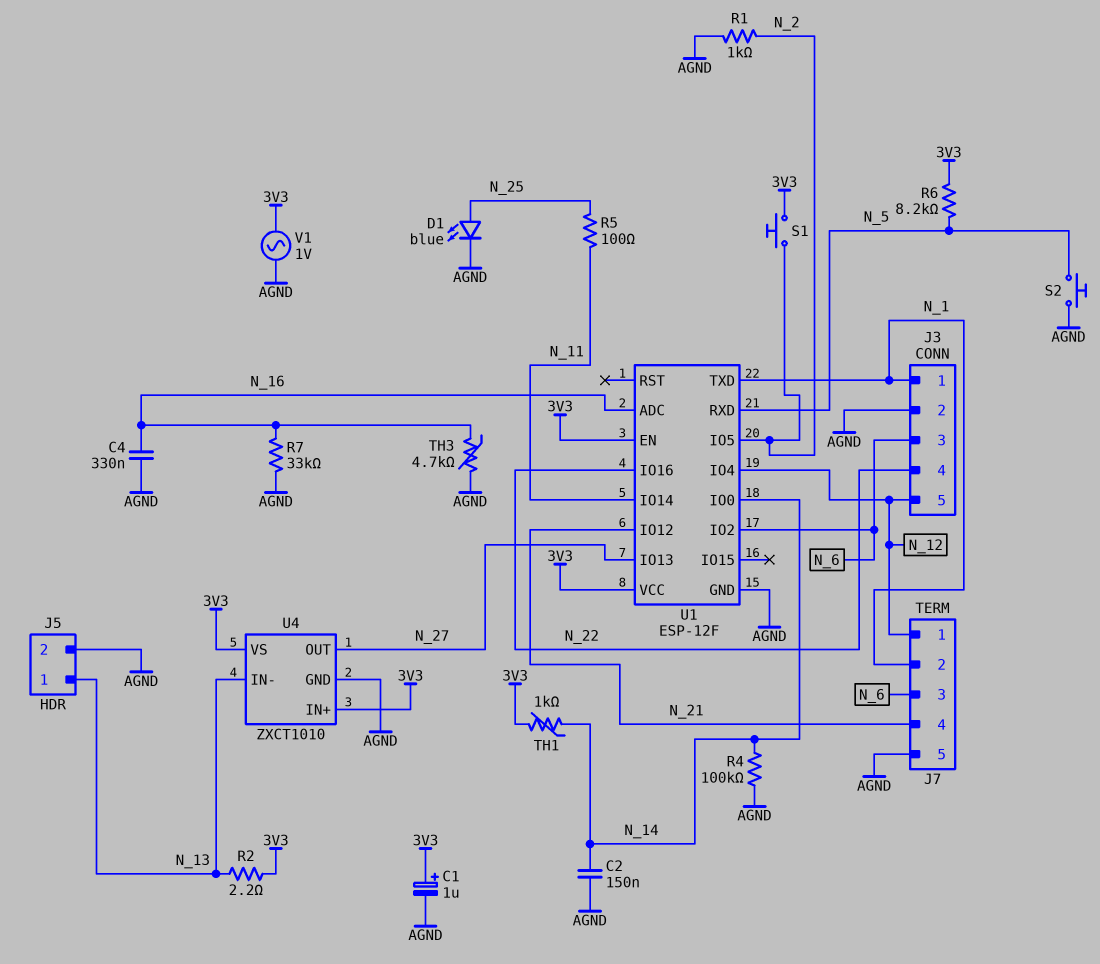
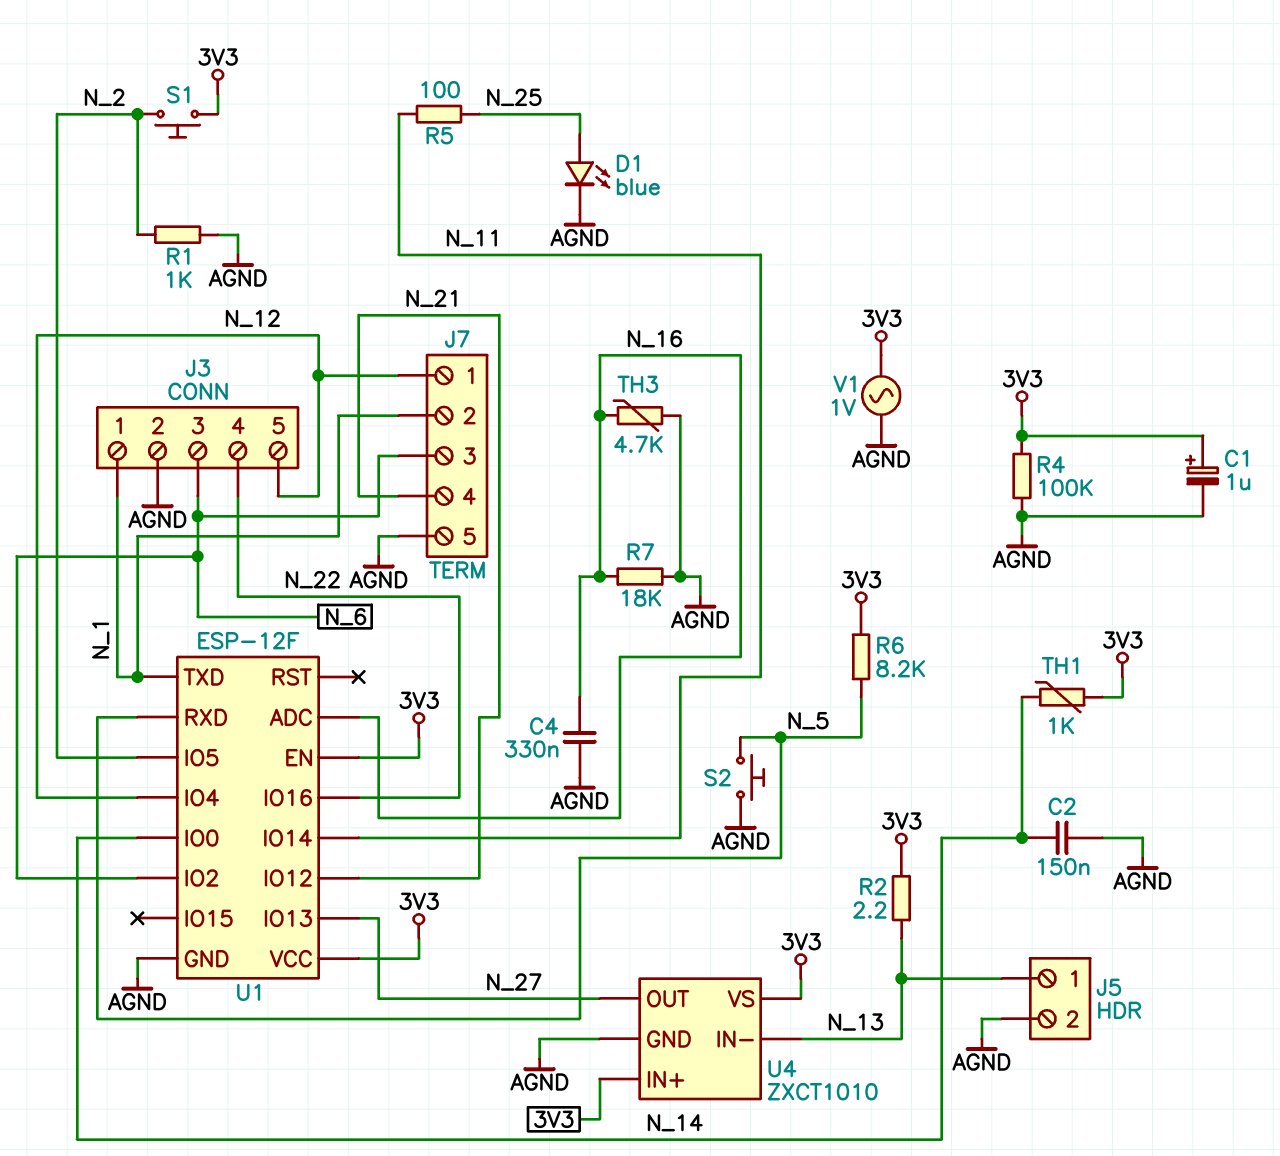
R4: 100k (AGND, N_14) -> 100k (3V3, AGND)
R7: 33k (AGND, N_16) -> 18k (AGND, N_16)

